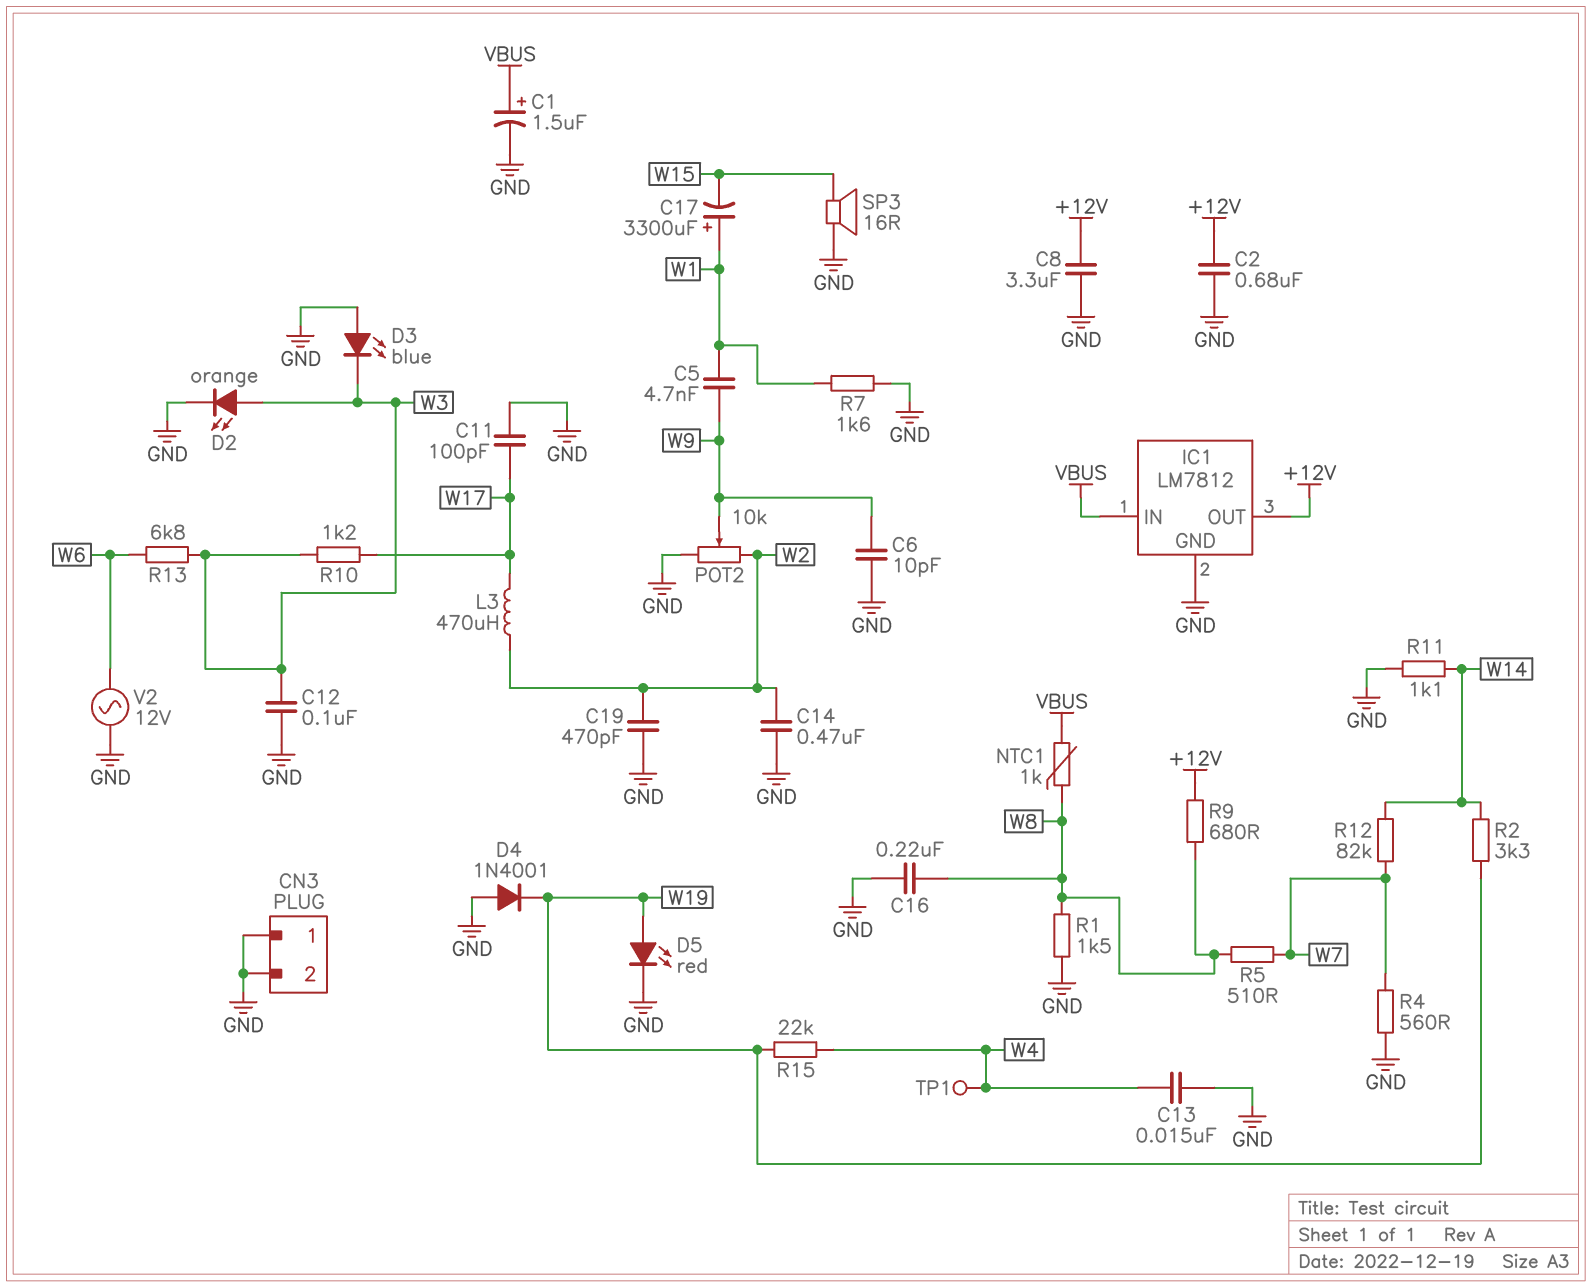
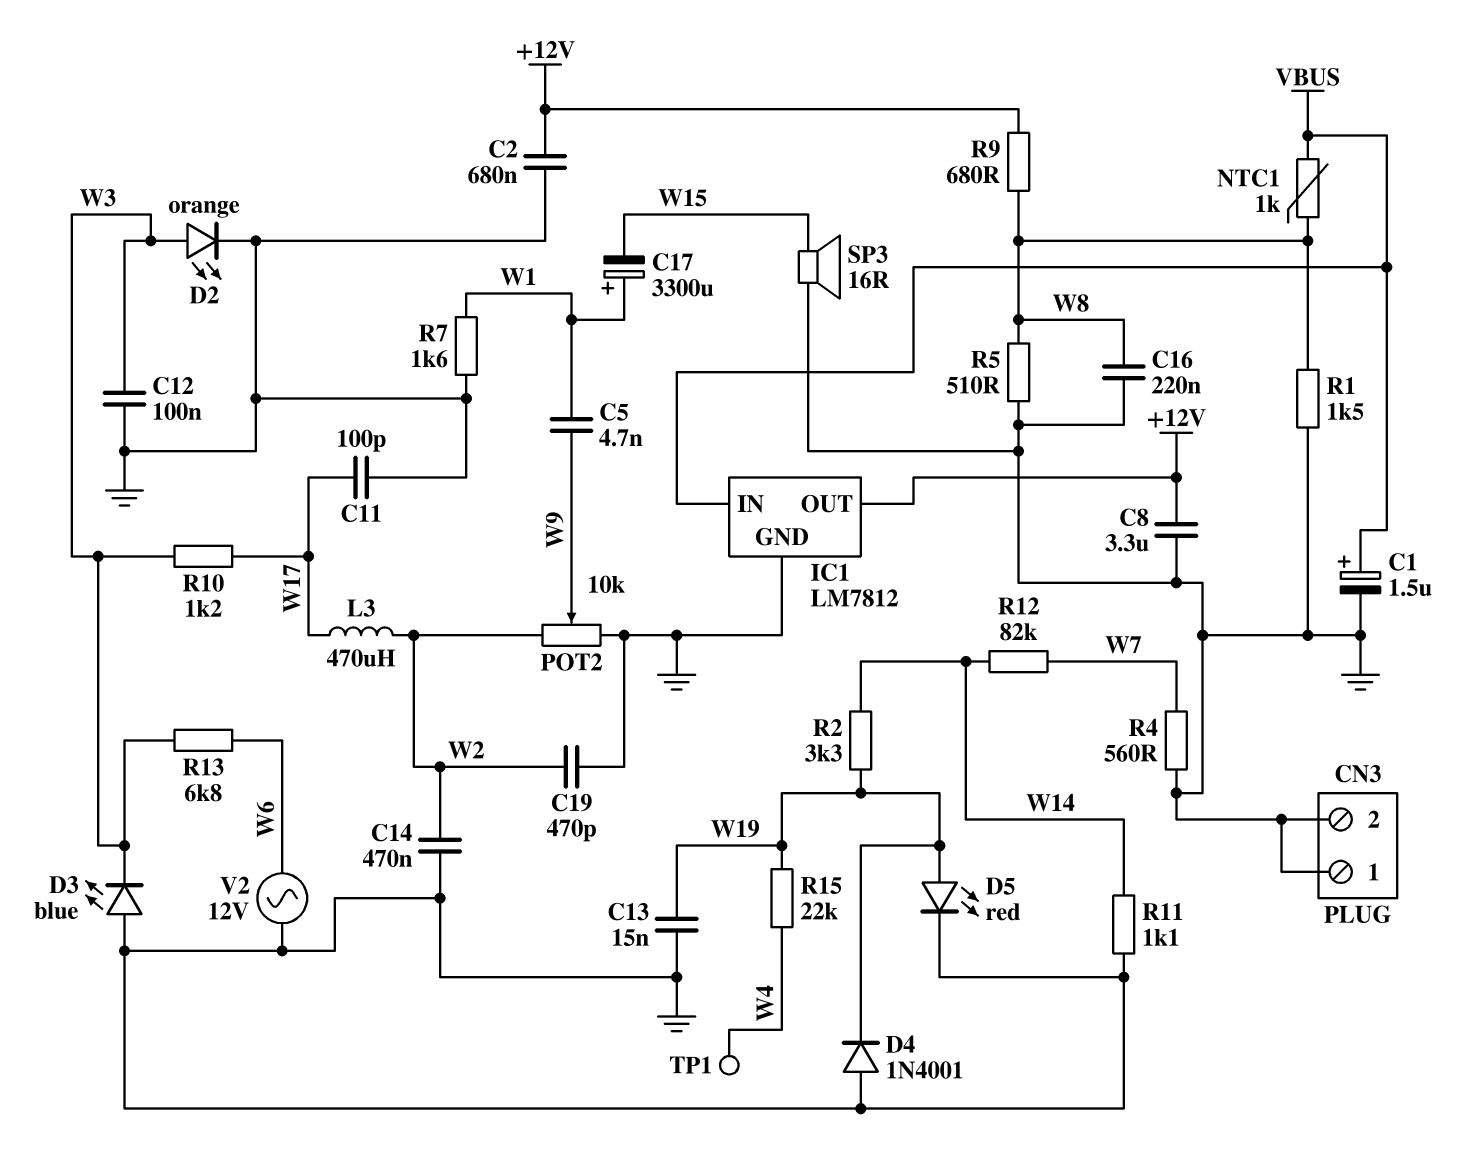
C6: 10pF (GND, W9) -> none
C13: 15nF (GND, W4) -> 15nF (GND, W19)
R5: 510 (W7, W8) -> 510 (GND, W8)

